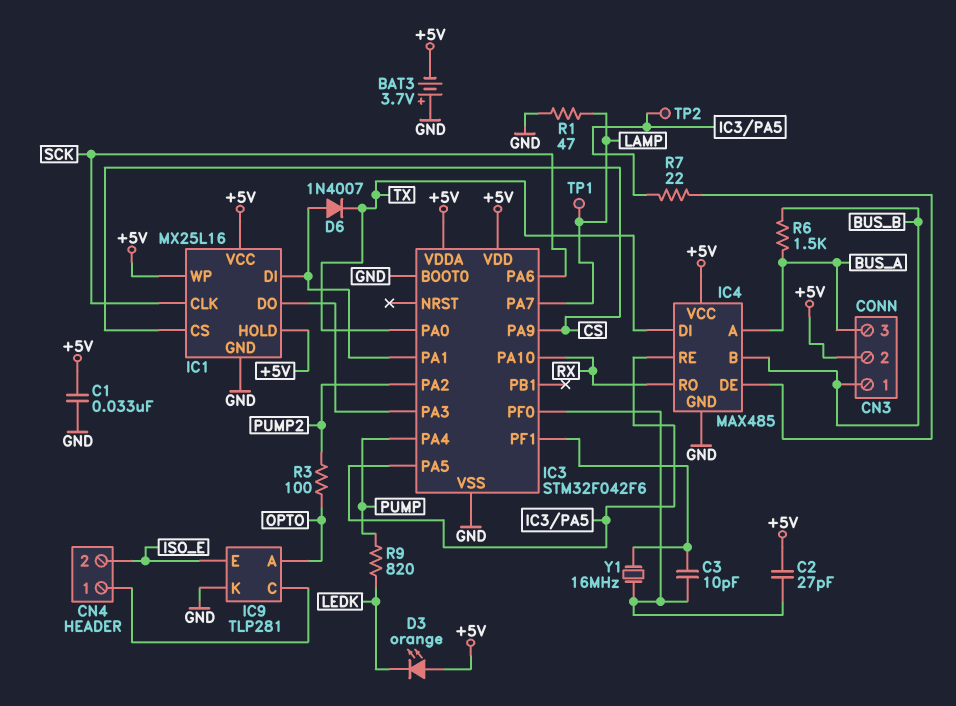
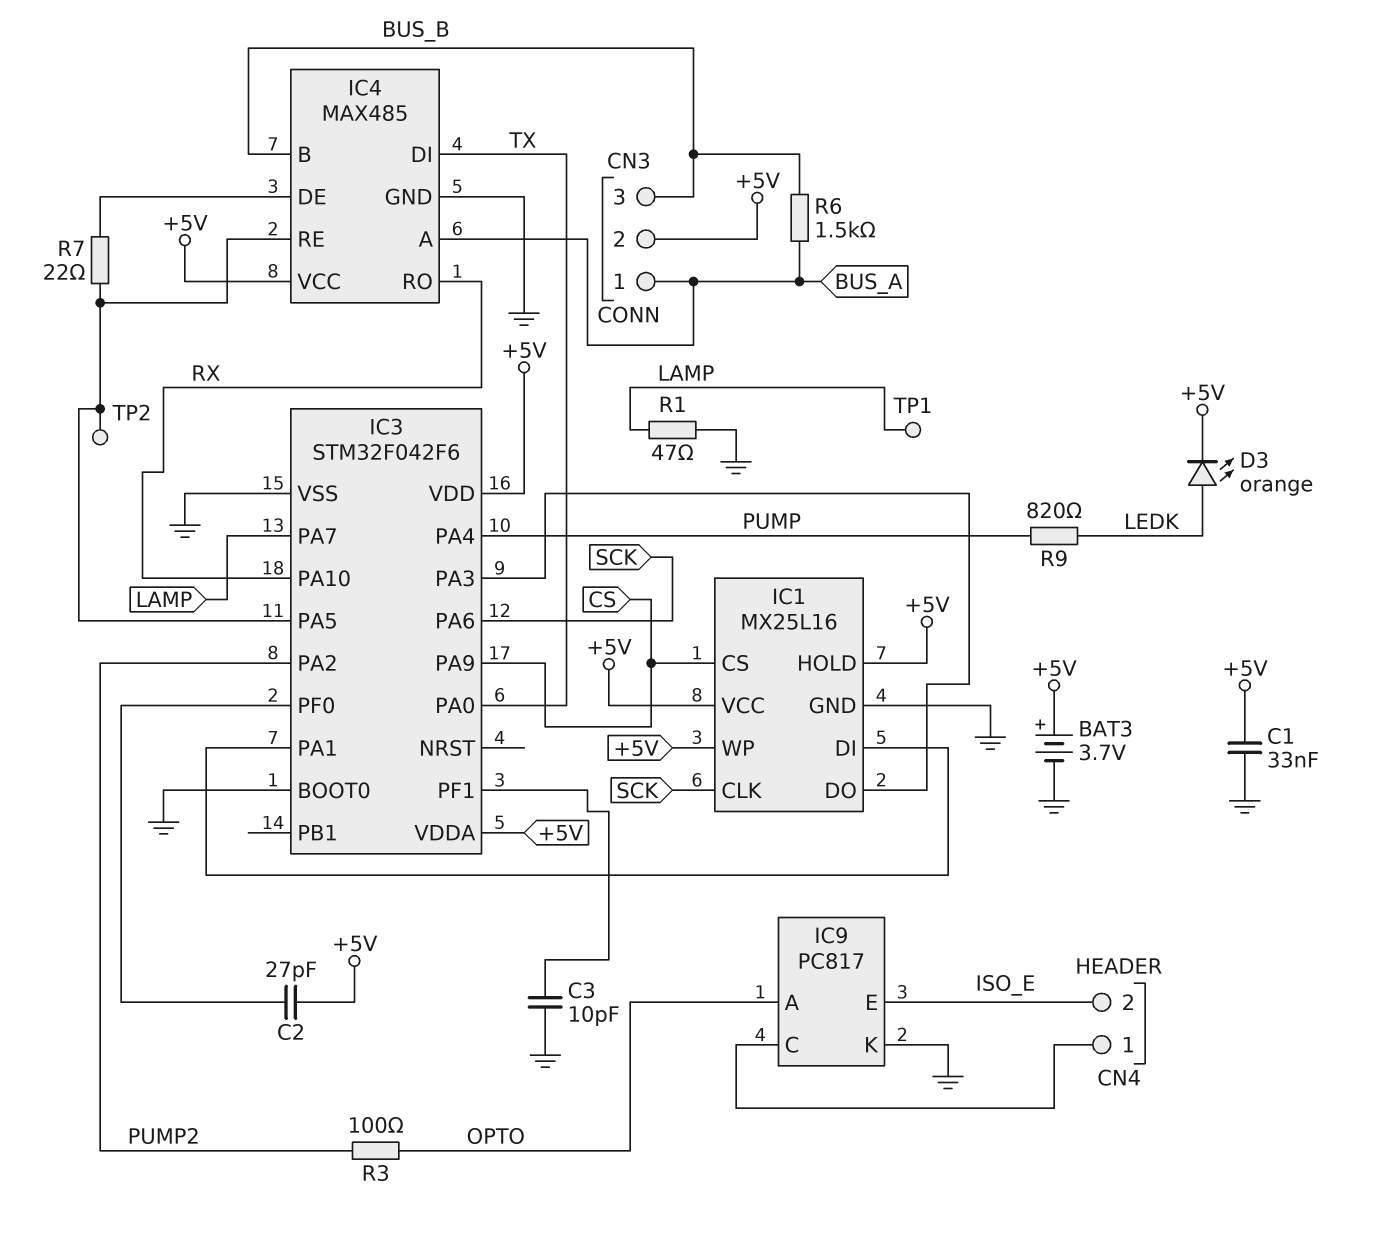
BAT3: 3.7V (plus GND, minus +5V) -> 3.7V (plus +5V, minus GND)
C3: 10pF (IC3/PF0, IC3/PF1) -> 10pF (GND, IC3/PF1)
CN3 pin 1: BUS_B -> BUS_A
CN3 pin 3: BUS_A -> BUS_B
D3: LED orange (A +5V, K LEDK) -> LED orange (A LEDK, K +5V)
D6: diode 1N4007 (A IC1/DI, K TX) -> none
IC9: TLP281 -> PC817
Y1: 16MHz (IC3/PF0, IC3/PF1) -> none

